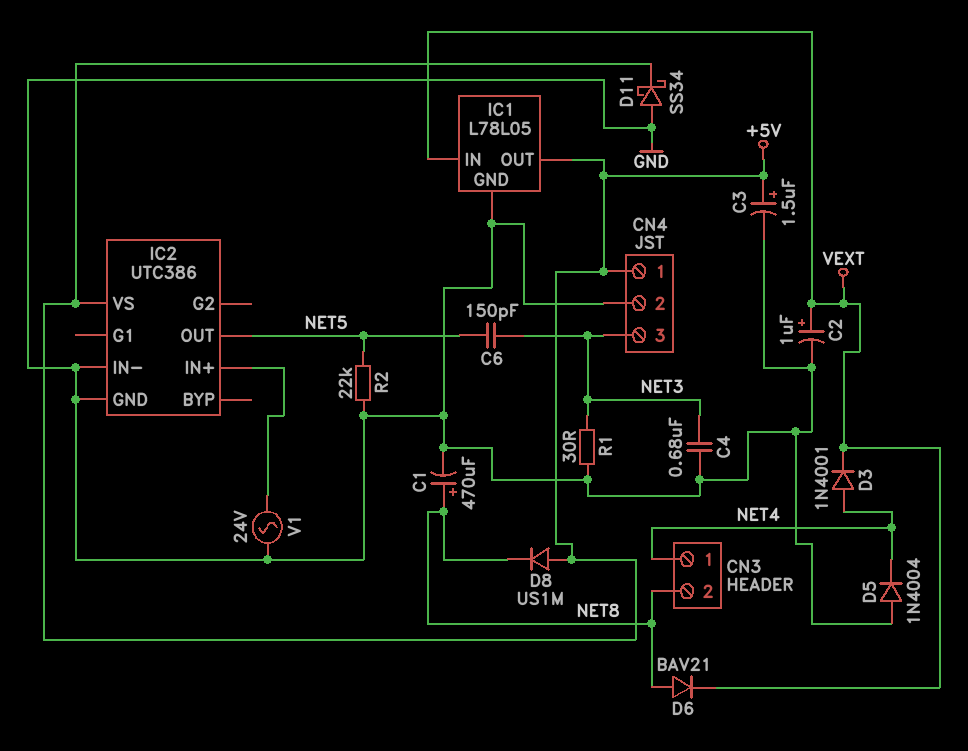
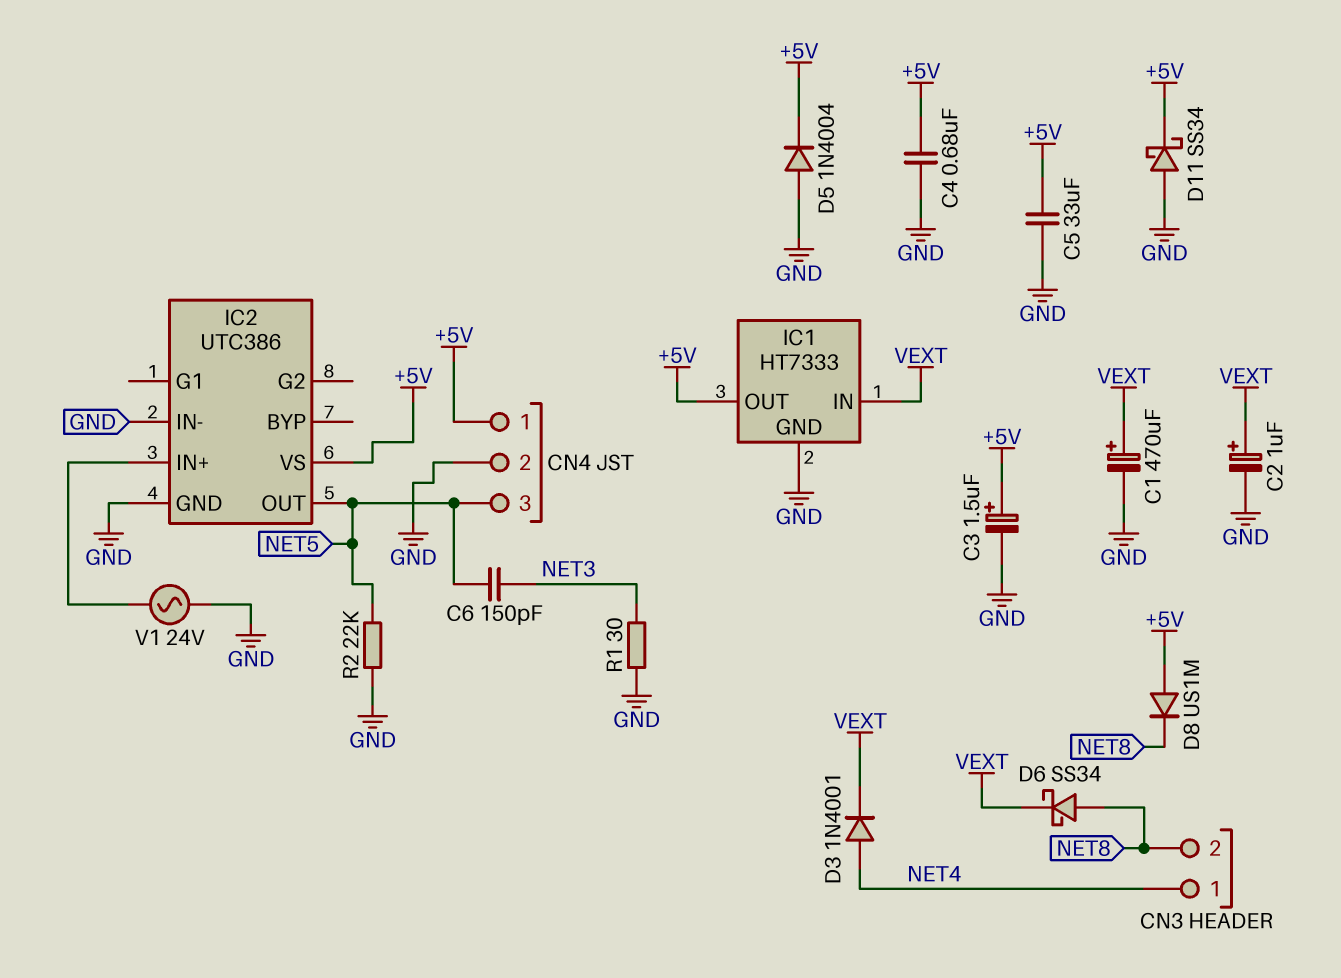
C1: 470uF (plus NET8, minus GND) -> 470uF (plus VEXT, minus GND)
C4: 680nF (GND, NET3) -> 680nF (+5V, GND)
C5: none -> 33uF (+5V, GND)
CN4 pin 3: NET3 -> NET5
D5: diode 1N4004 (A GND, K NET4) -> diode 1N4004 (A GND, K +5V)
D6: diode BAV21 (A NET8, K VEXT) -> schottky SS34 (A NET8, K VEXT)
IC1: L78L05 -> HT7333

